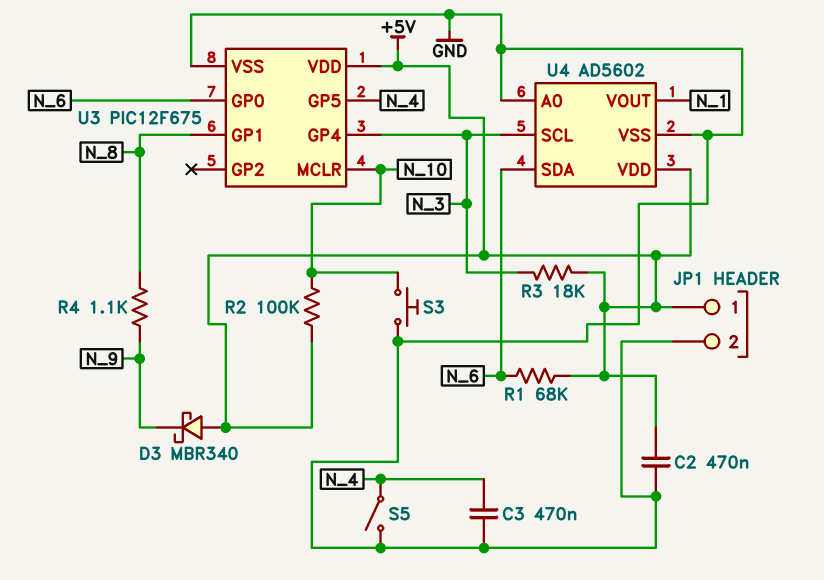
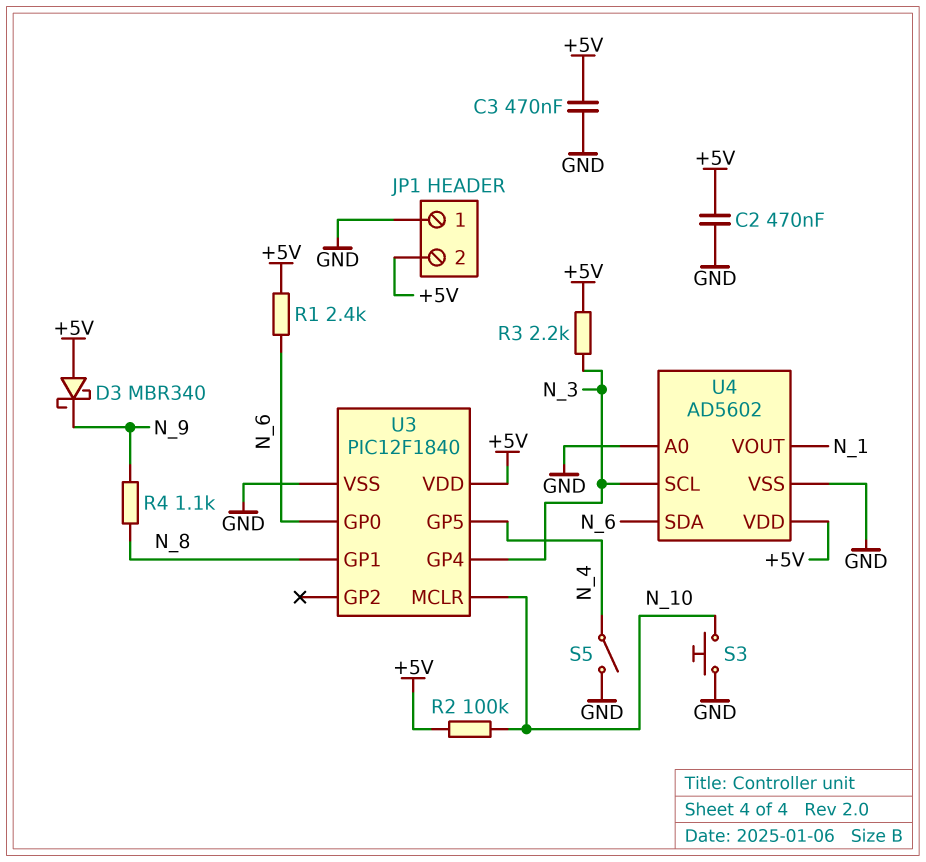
C3: 470nF (GND, N_4) -> 470nF (+5V, GND)
JP1 pin 1: +5V -> GND
JP1 pin 2: GND -> +5V
R1: 68k (+5V, N_6) -> 2.4k (+5V, N_6)
R3: 18k (+5V, N_3) -> 2.2k (+5V, N_3)
U3: PIC12F675 -> PIC12F1840

